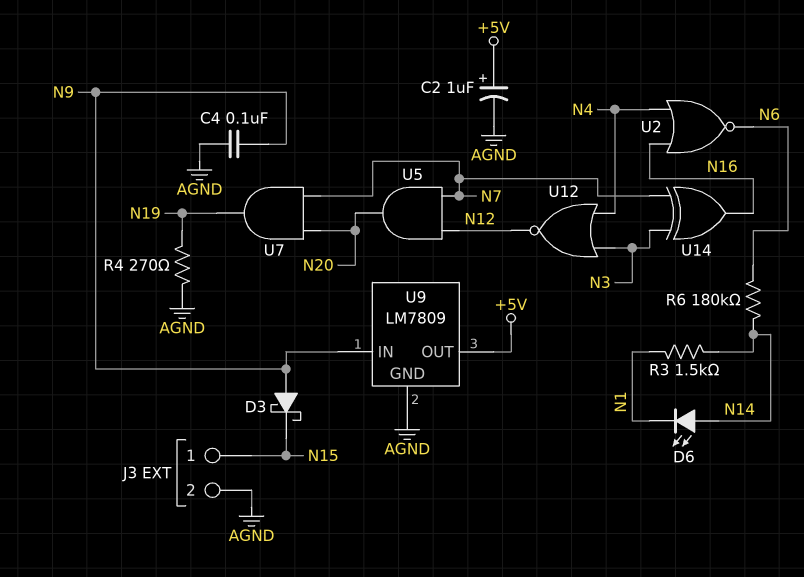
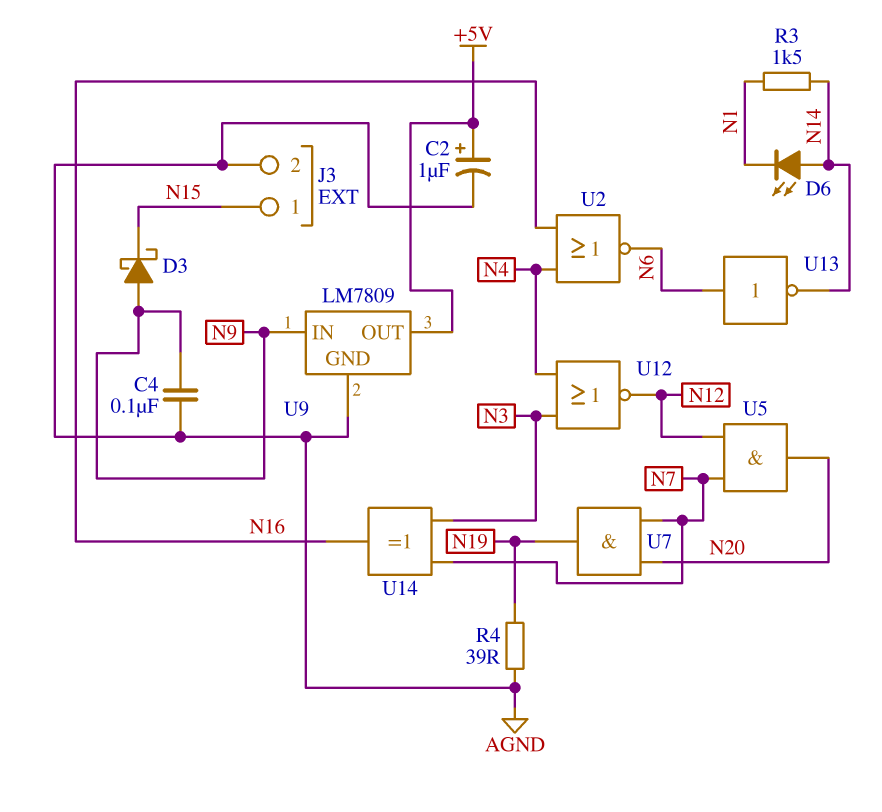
R4: 270 (AGND, N19) -> 39 (AGND, N19)
R6: 180k (N6, N14) -> none
U13: none -> NOT (in N6, out N14)

